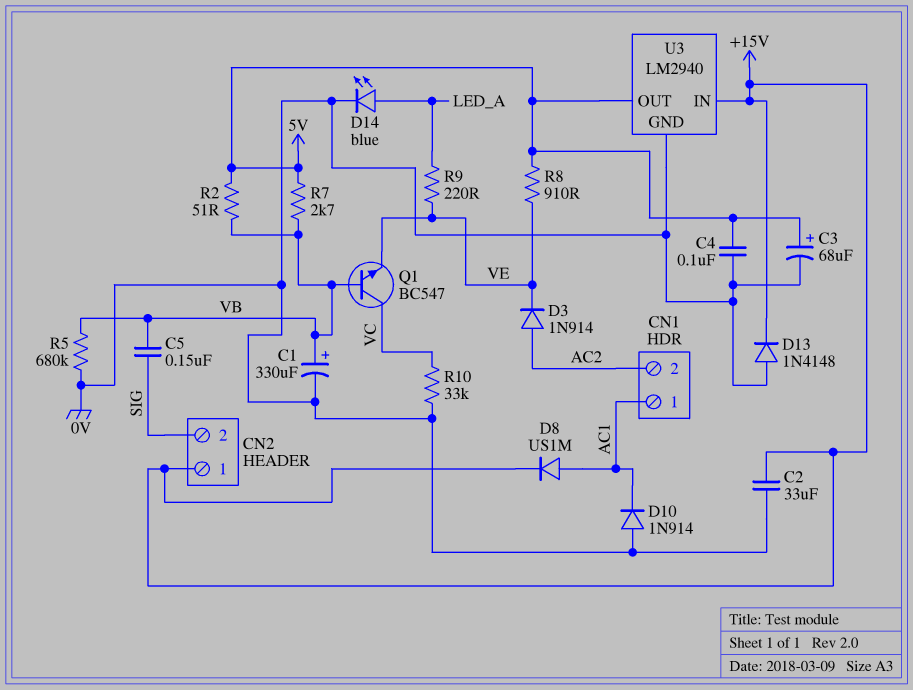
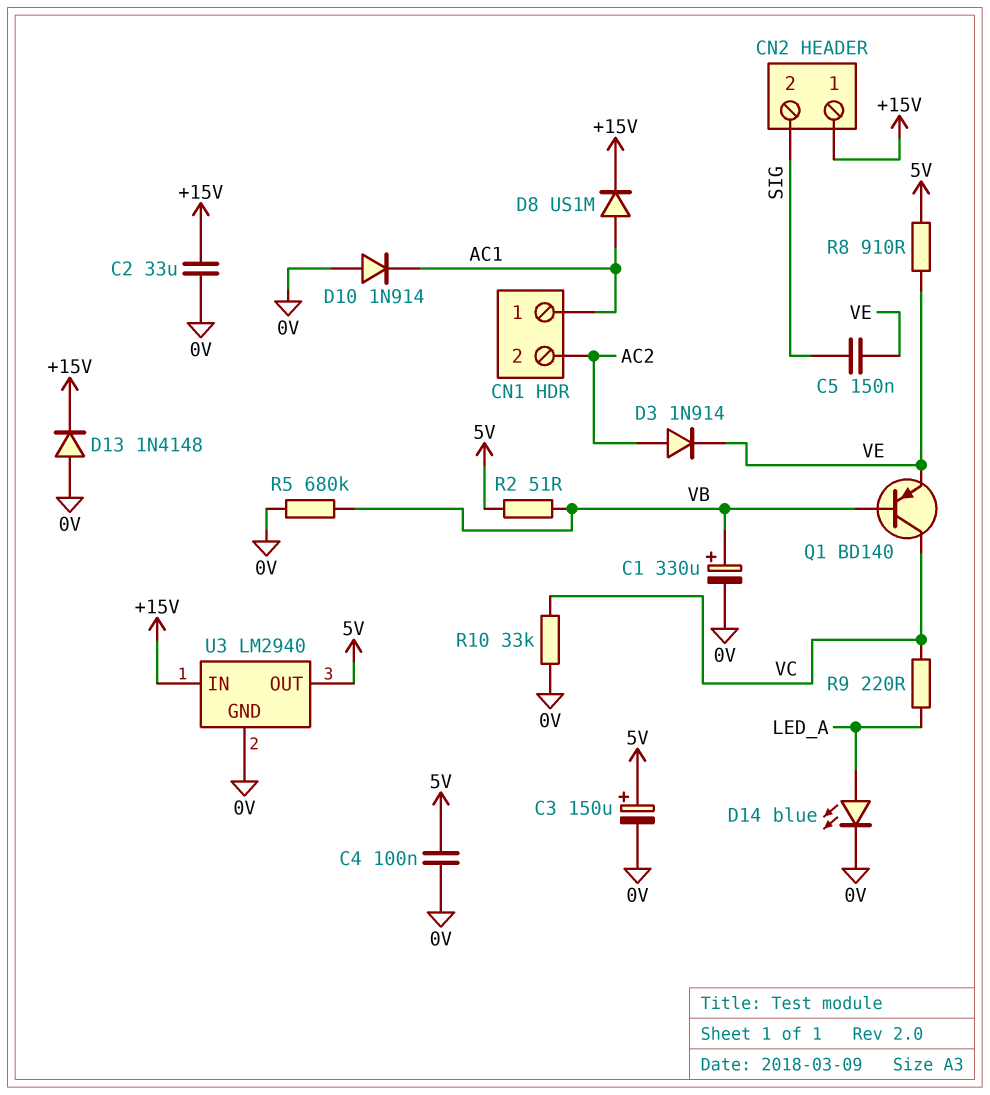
C3: 68uF (plus 5V, minus 0V) -> 150uF (plus 5V, minus 0V)
C5: 150nF (SIG, VB) -> 150nF (SIG, VE)
Q1: NPN BC547 (B VB, C VC, E VE) -> PNP BD140 (B VB, C VC, E VE)
R7: 2.7k (5V, VB) -> none
R9: 220 (LED_A, VE) -> 220 (LED_A, VC)

